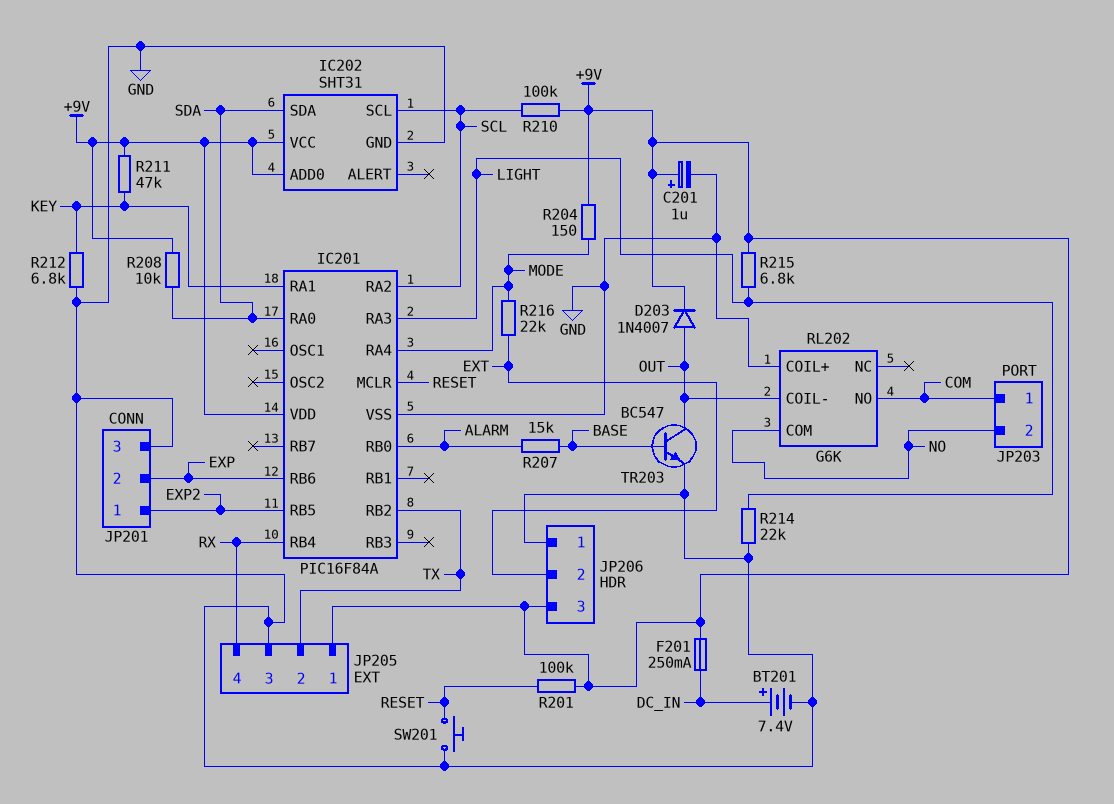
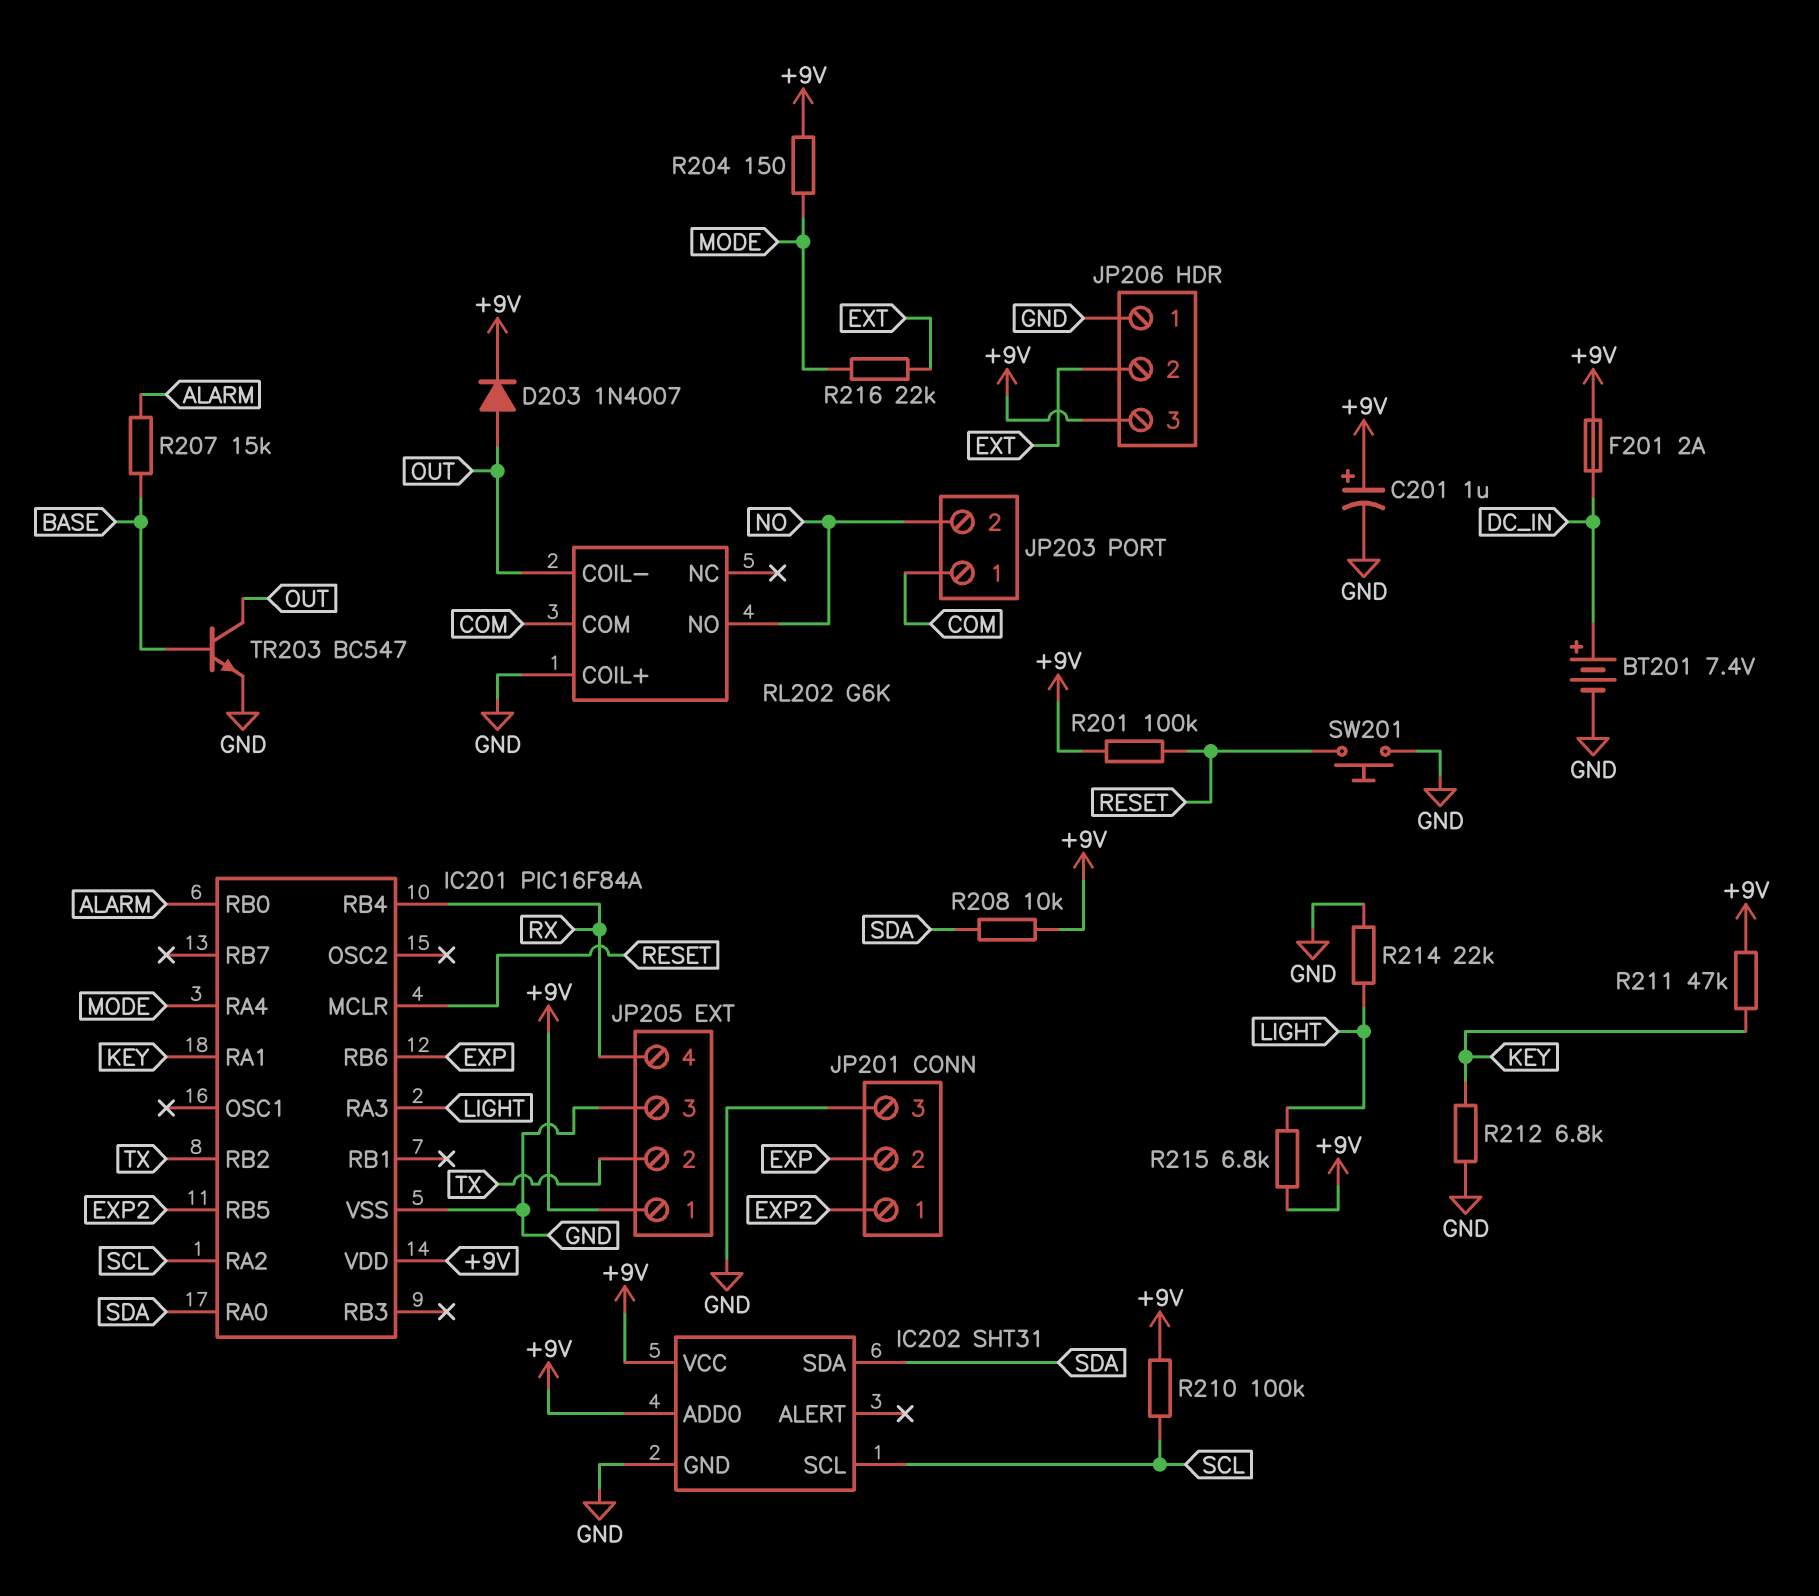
F201: 250mA (+9V, DC_IN) -> 2A (+9V, DC_IN)
RL202 pin COM: NO -> COM
RL202 pin NO: COM -> NO

